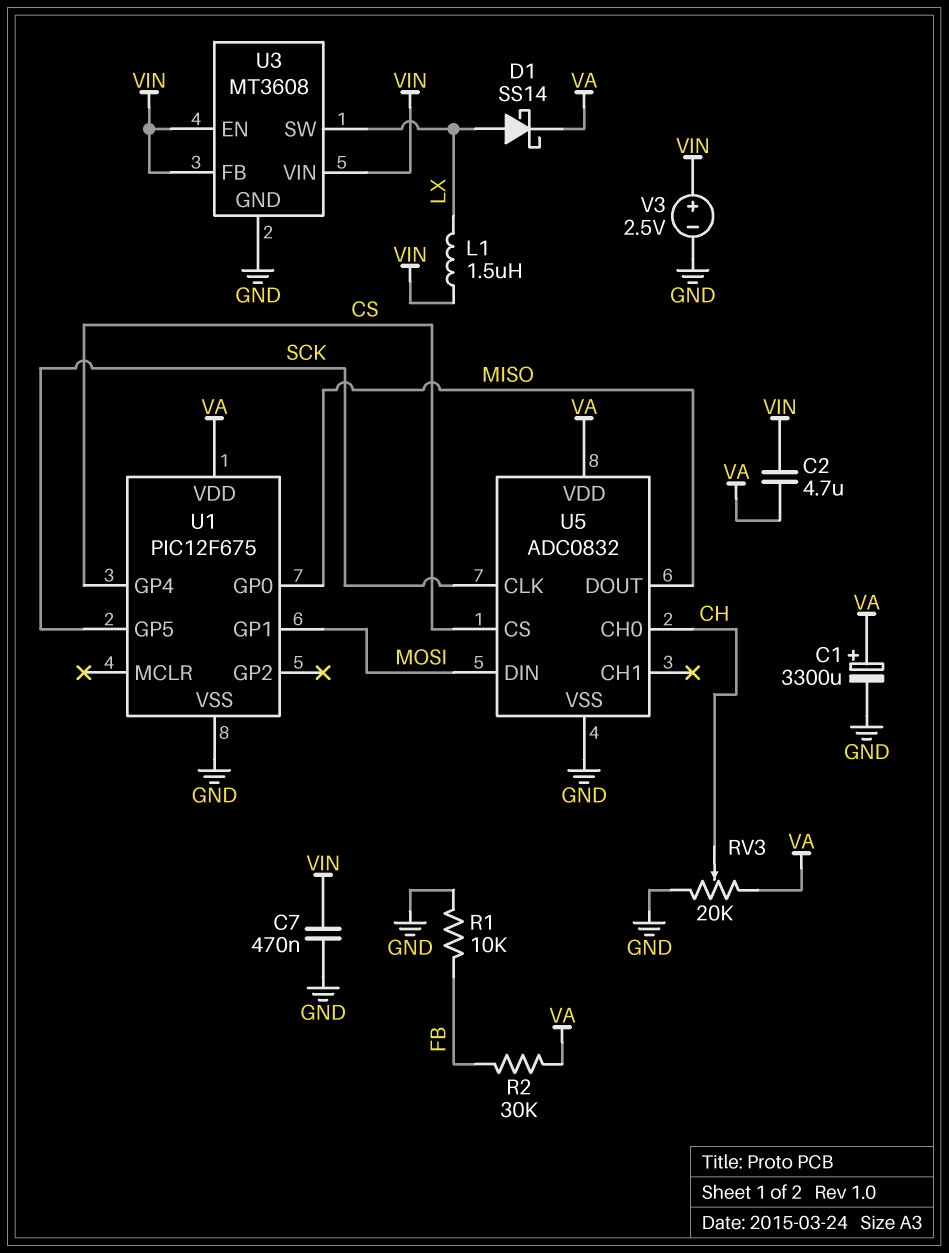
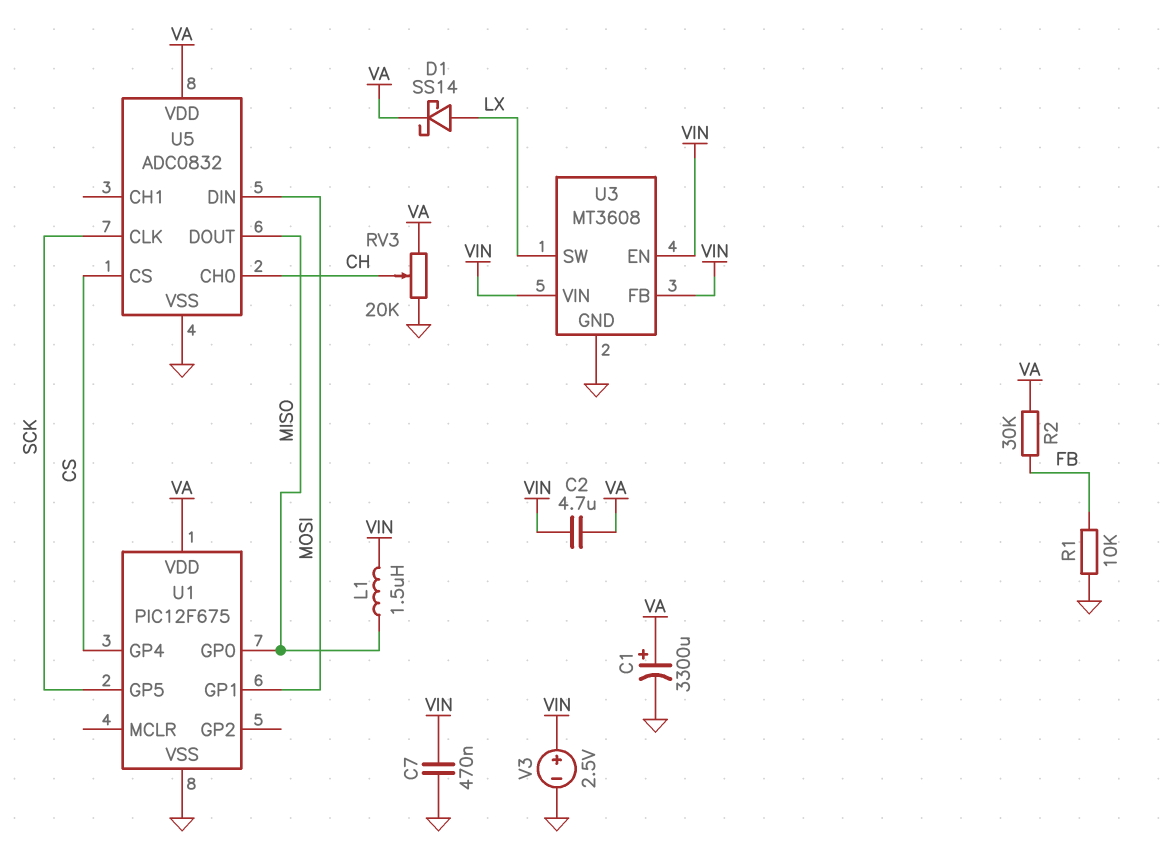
L1: 1.5uH (LX, VIN) -> 1.5uH (MISO, VIN)

